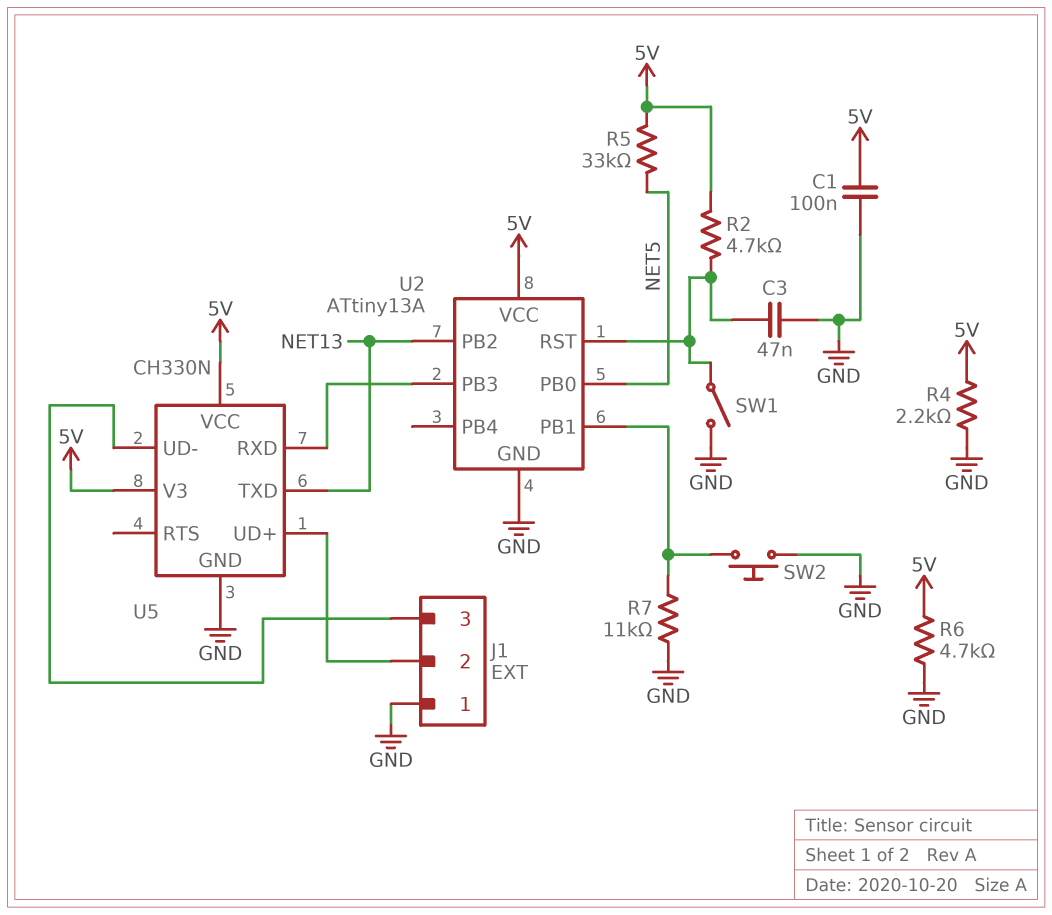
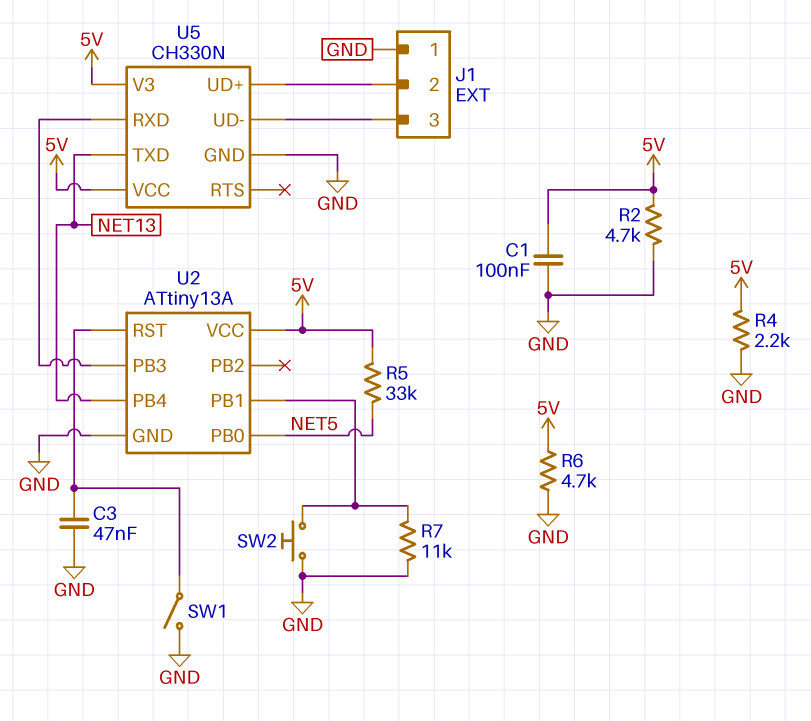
R2: 4.7k (5V, U2/RST) -> 4.7k (5V, GND)
U2 pin PB2: NET13 -> none
U2 pin PB4: none -> NET13

